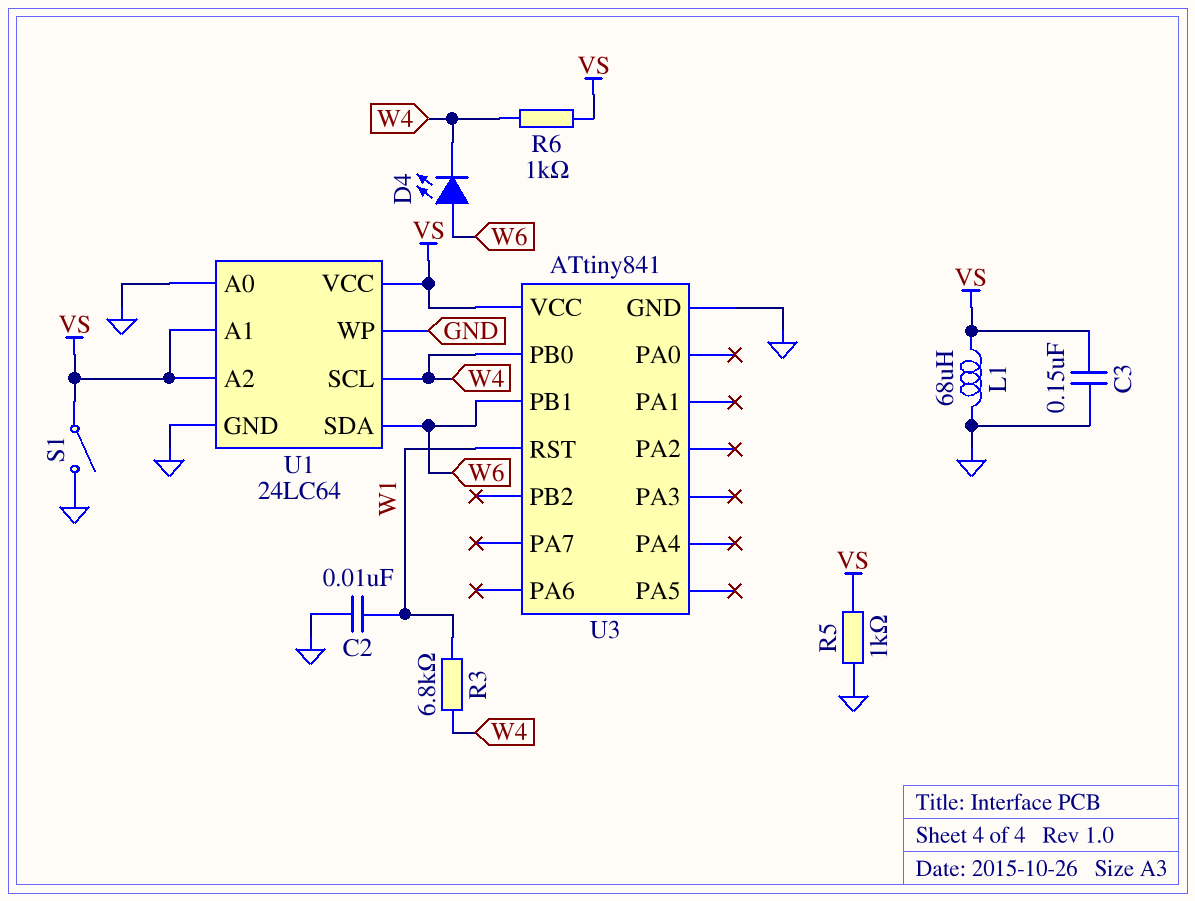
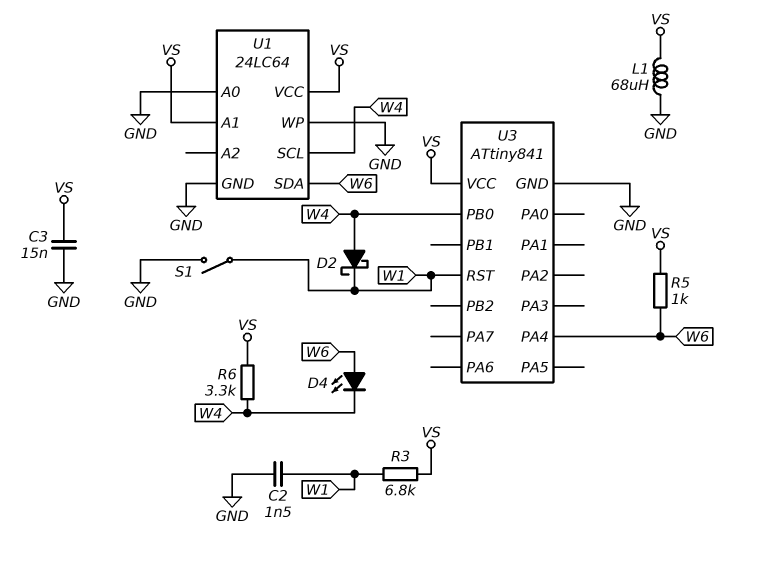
C2: 10nF (GND, W1) -> 1.5nF (GND, W1)
C3: 150nF (GND, VS) -> 15nF (GND, VS)
D2: none -> schottky (A W4, K W1)
R3: 6.8k (W1, W4) -> 6.8k (VS, W1)
R5: 1k (GND, VS) -> 1k (VS, W6)
R6: 1k (VS, W4) -> 3.3k (VS, W4)
S1: switch (GND, VS) -> switch (GND, W1)
U1 pin A2: VS -> none
U3 pin PA4: none -> W6
U3 pin PB1: W6 -> none

